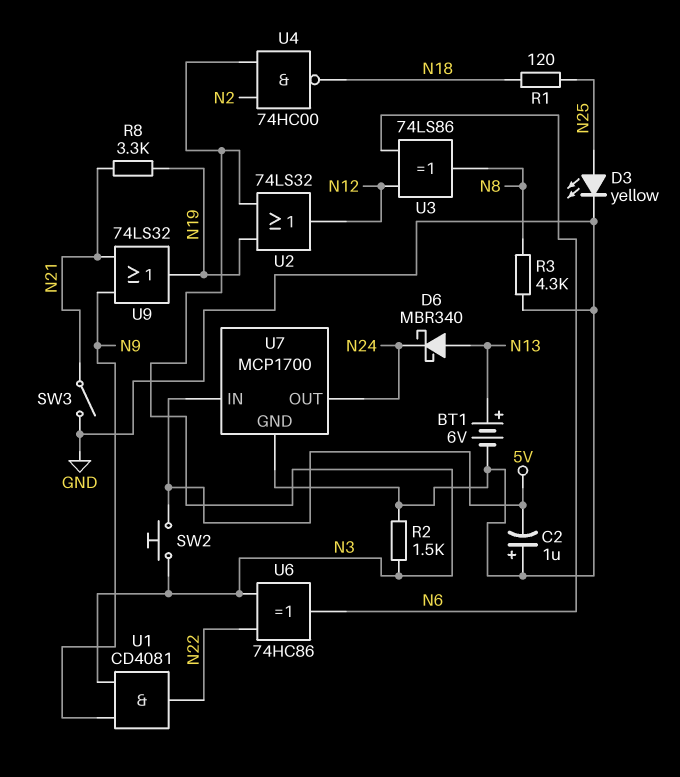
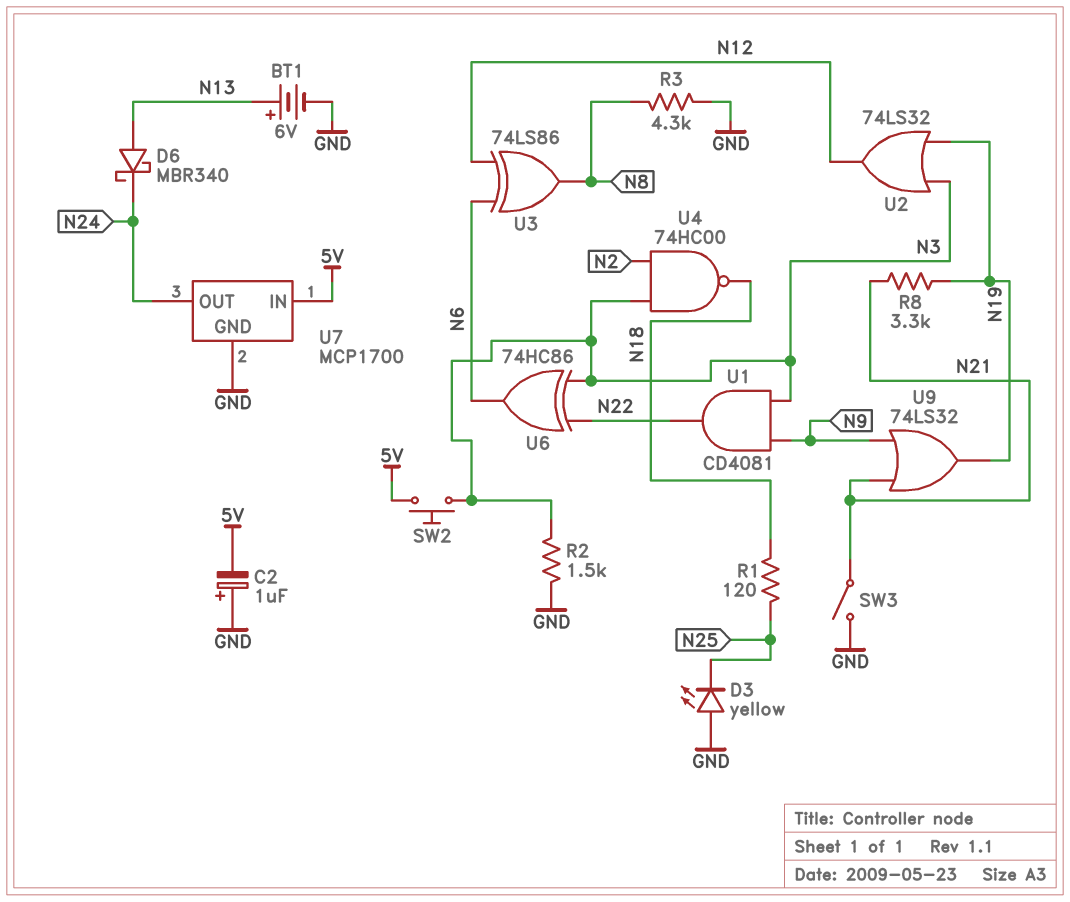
D3: LED yellow (A N25, K GND) -> LED yellow (A GND, K N25)

